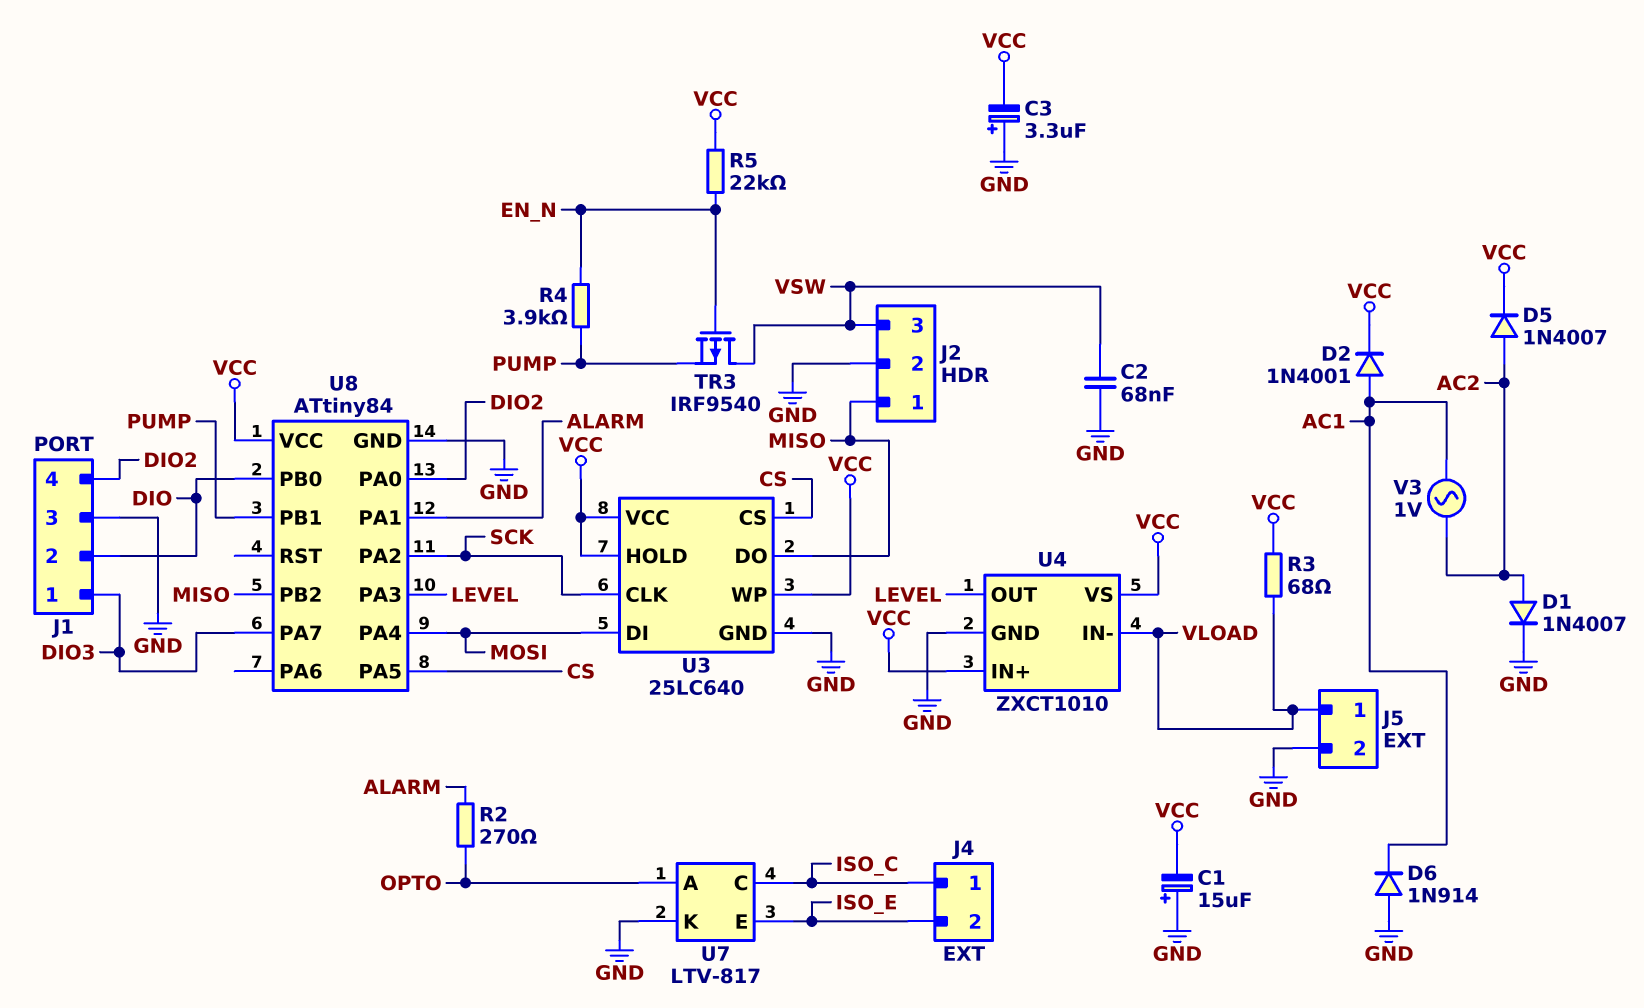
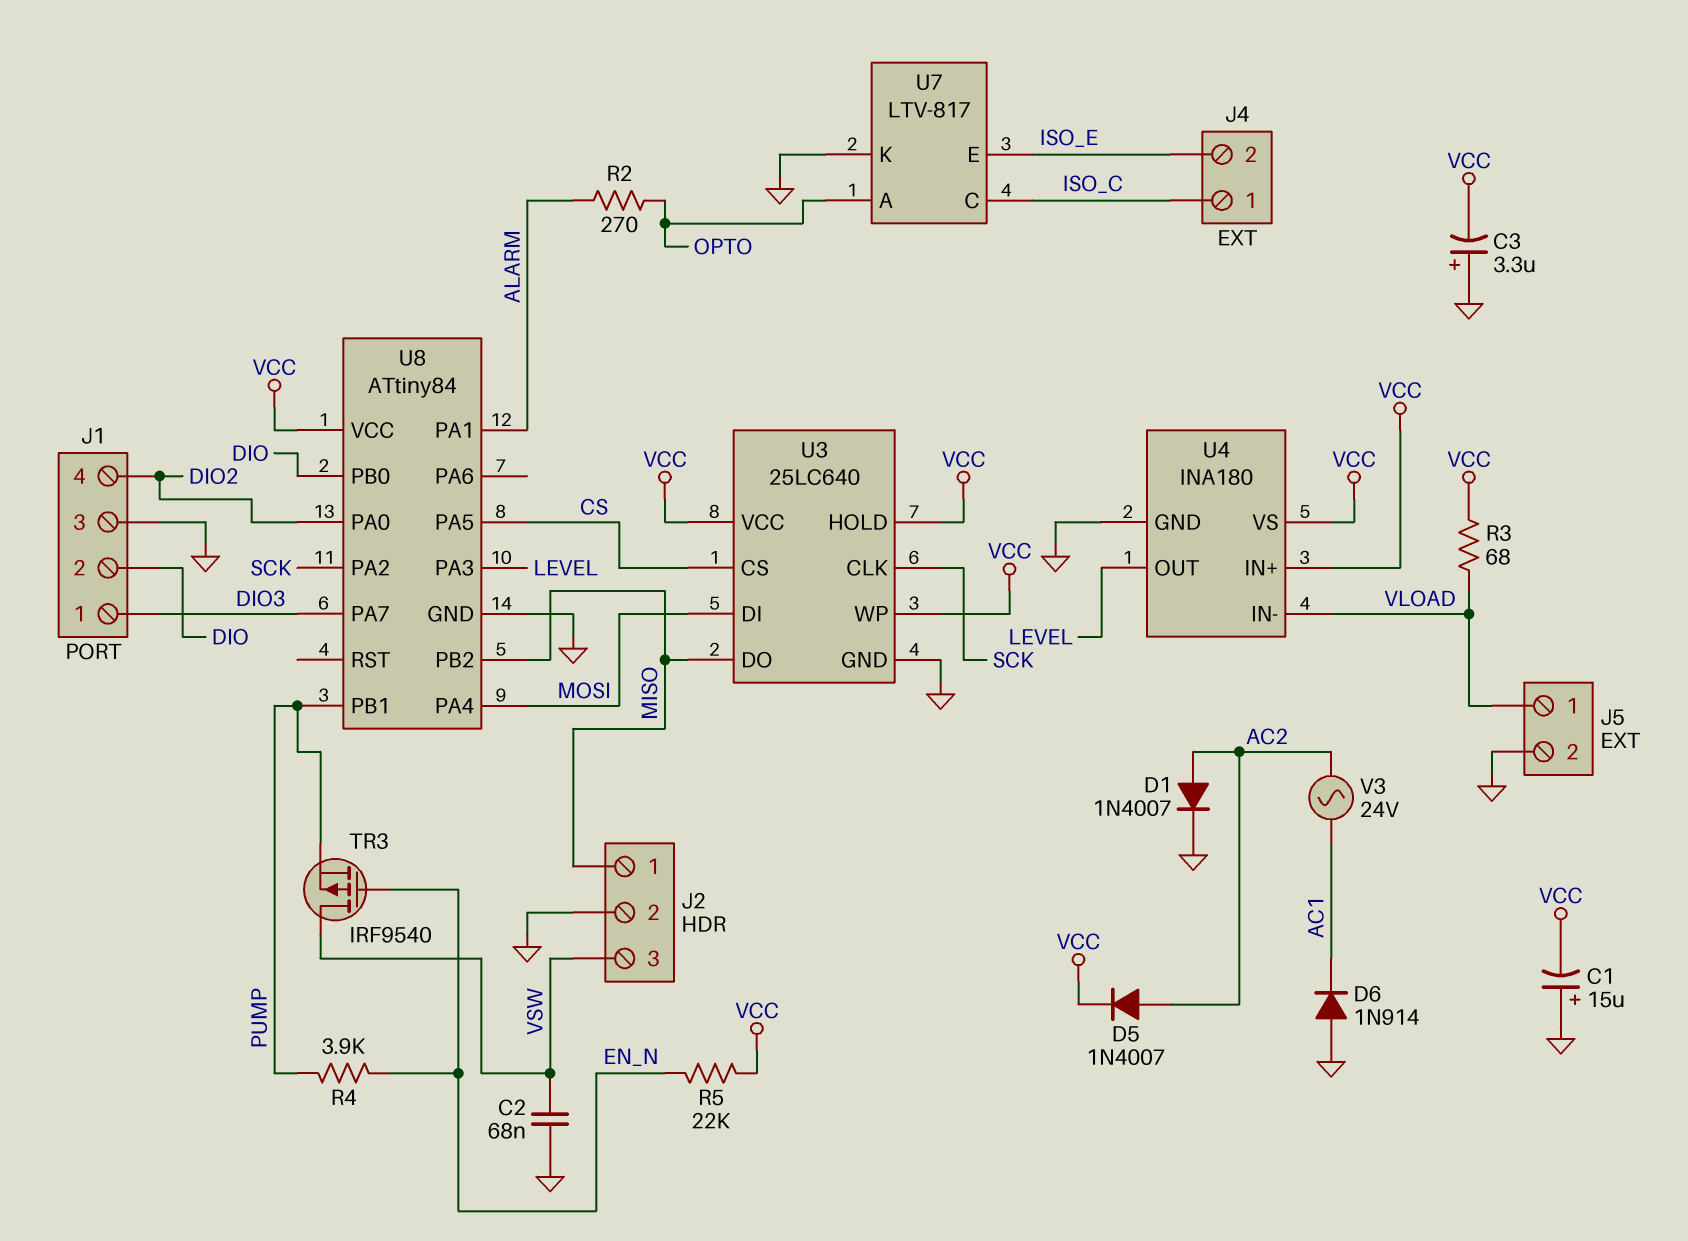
D2: diode 1N4001 (A AC1, K VCC) -> none
U4: ZXCT1010 -> INA180
V3: AC 1V (AC1, AC2) -> AC 24V (AC1, AC2)

